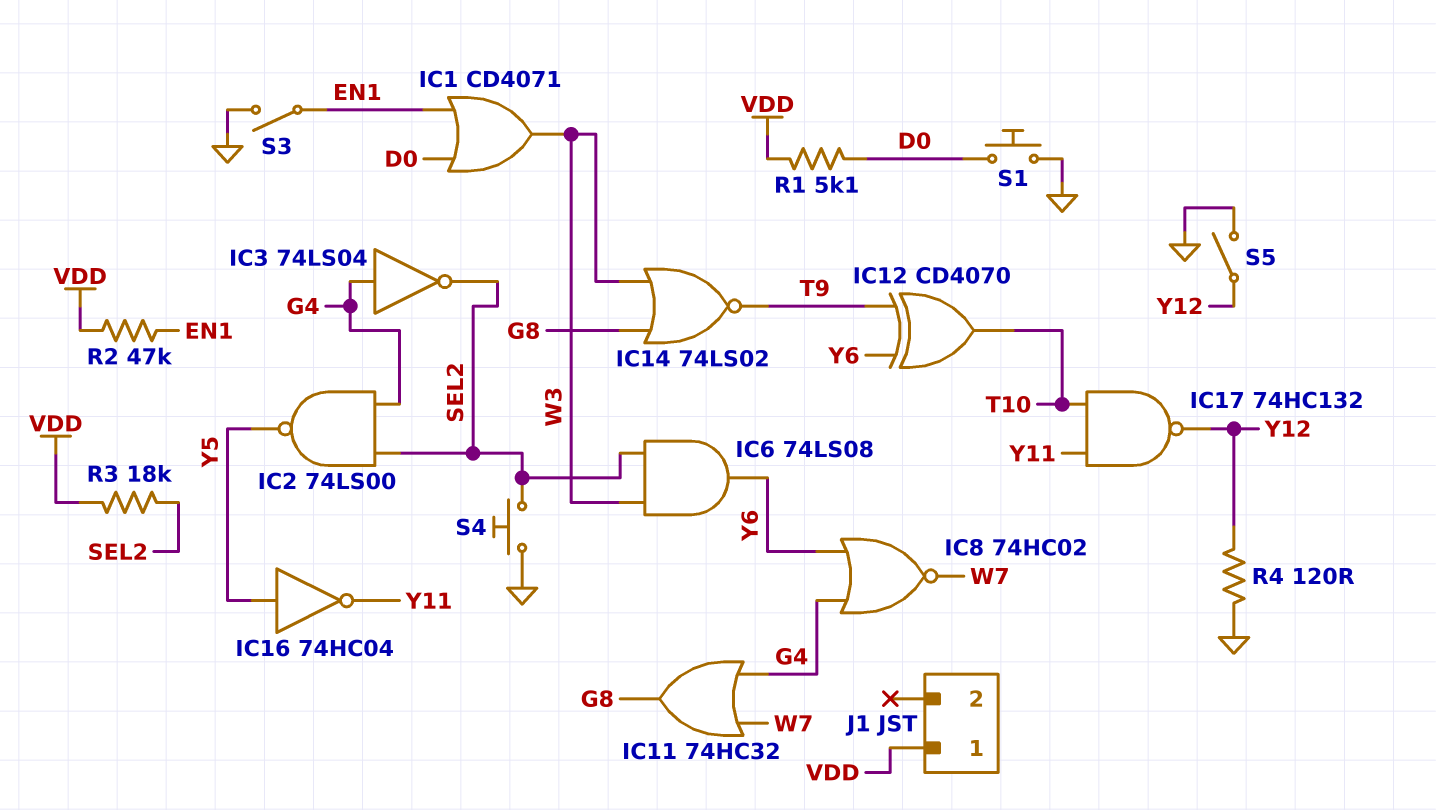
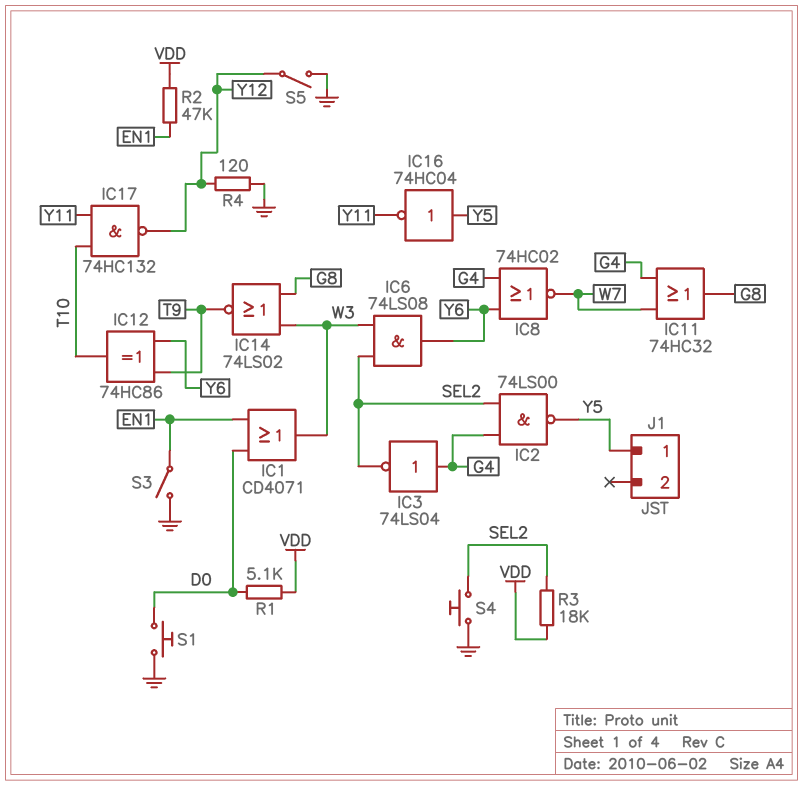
IC12: XOR CD4070 (in T9, in Y6, out T10) -> XOR 74HC86 (in T9, in Y6, out T10)
J1 pin 1: VDD -> Y5

